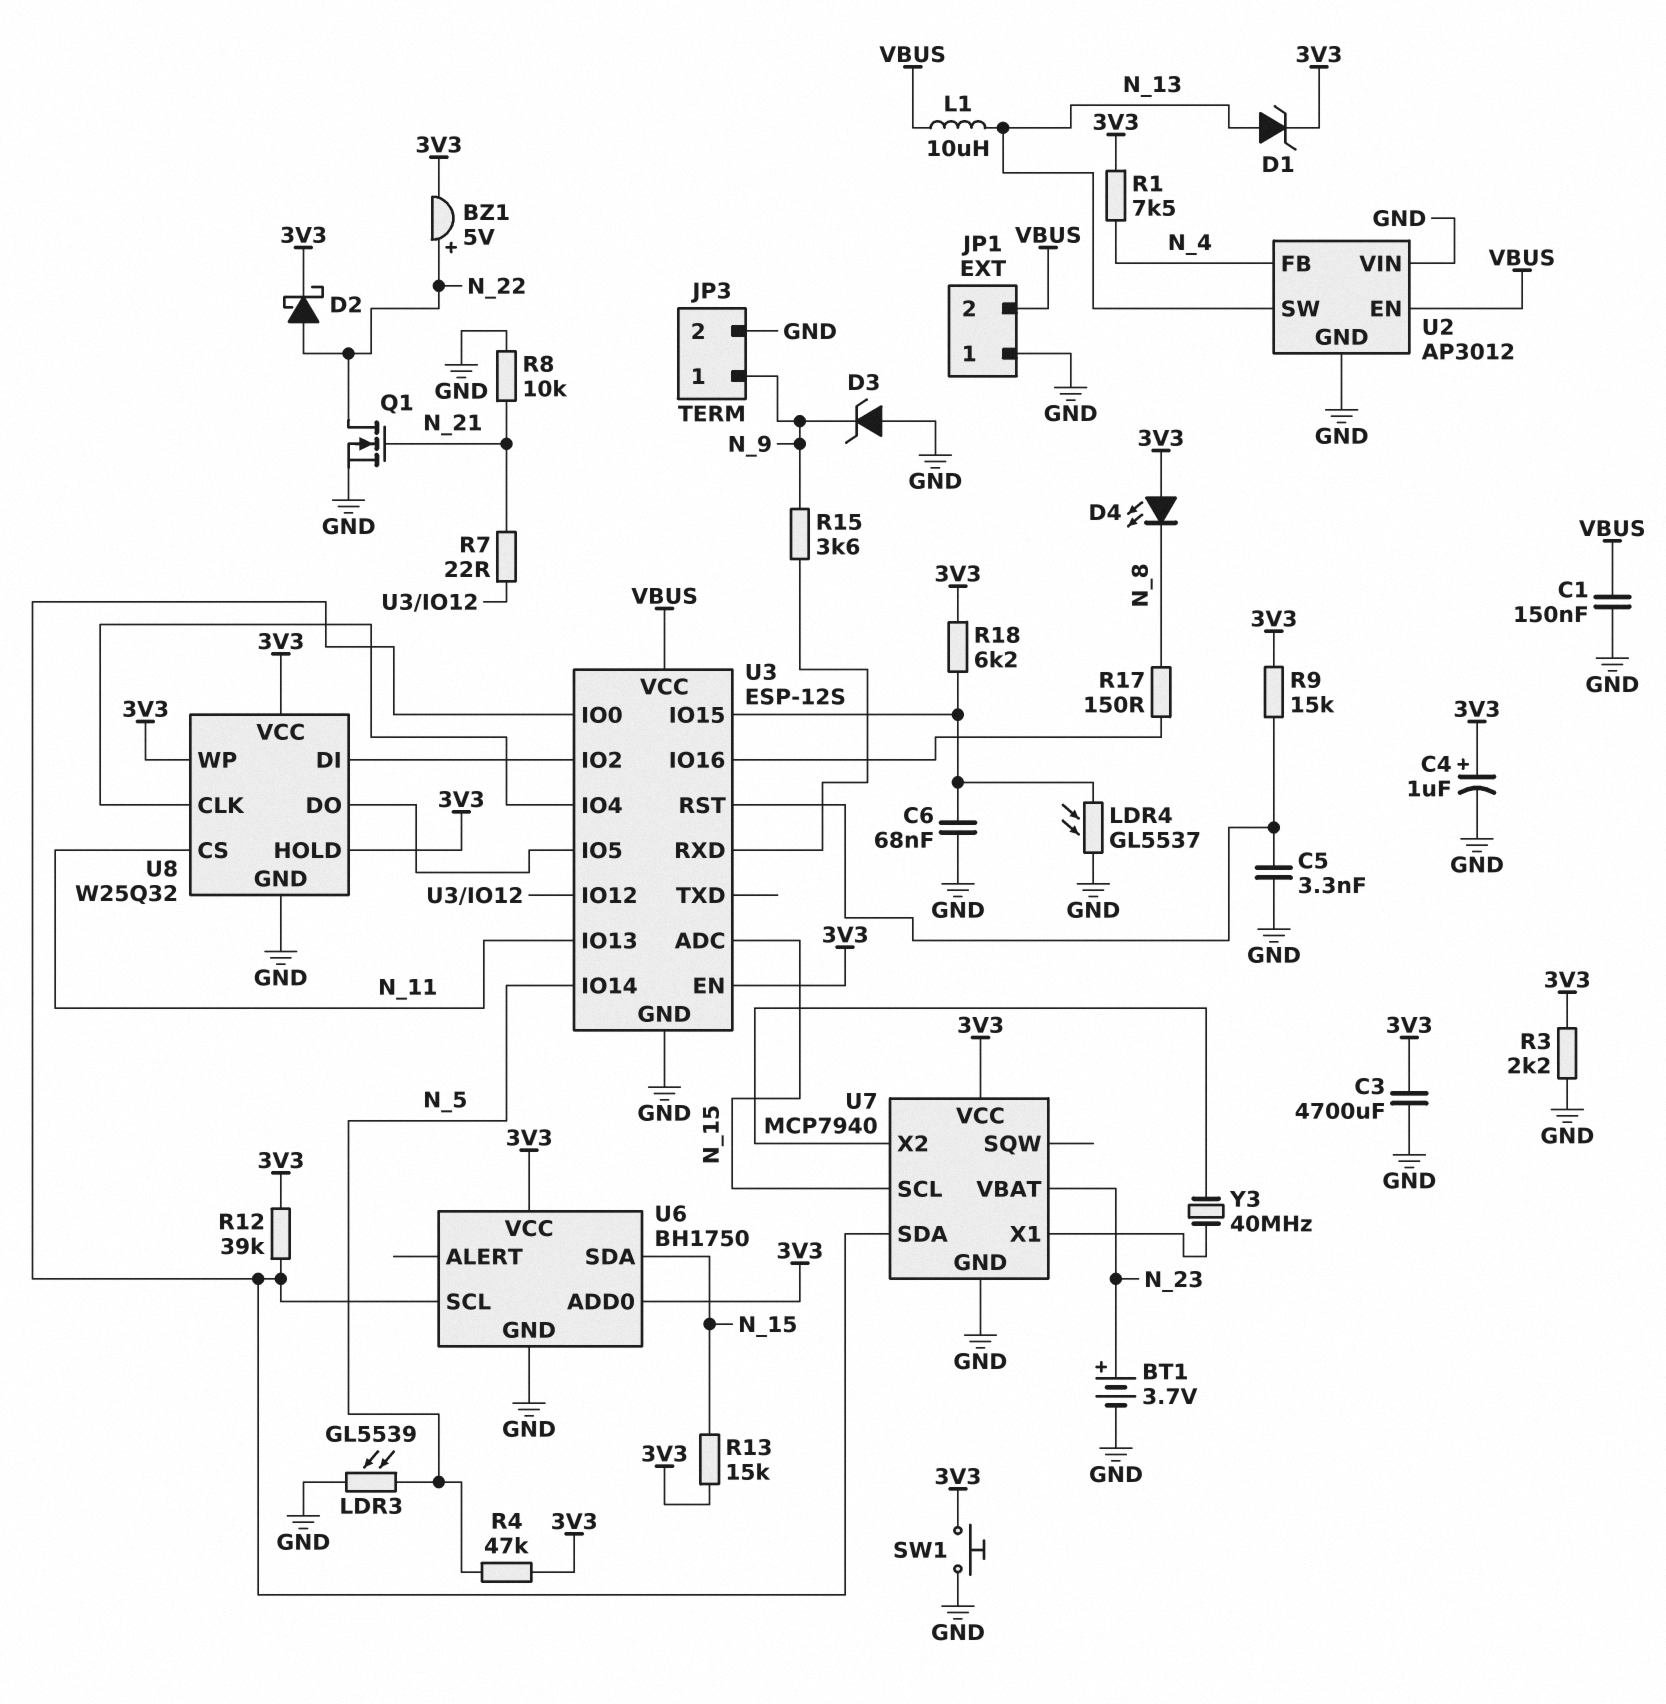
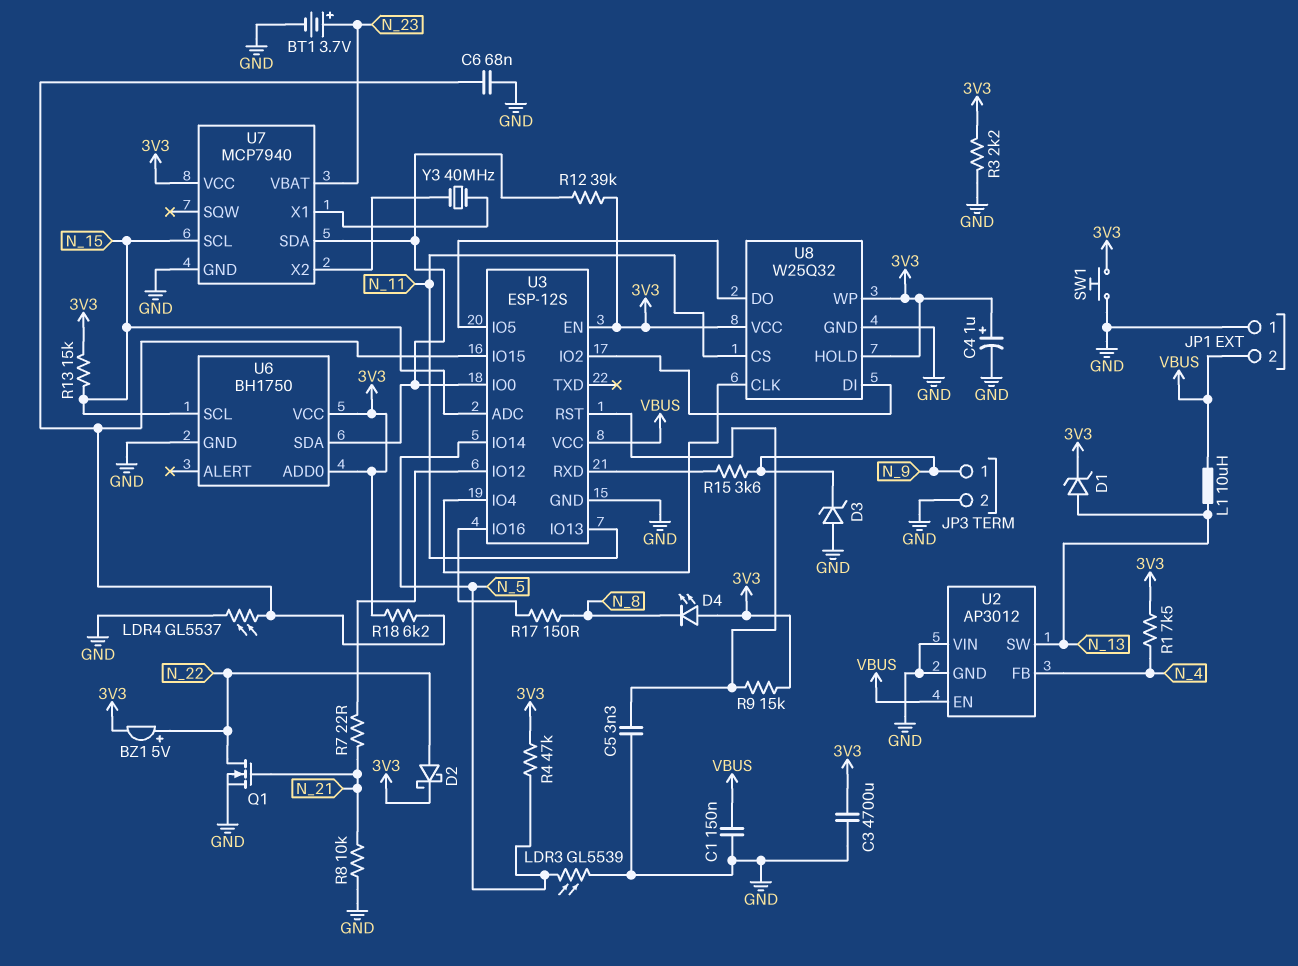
U6 pin SCL: U3/IO0 -> N_15
U6 pin SDA: N_15 -> U3/IO0

